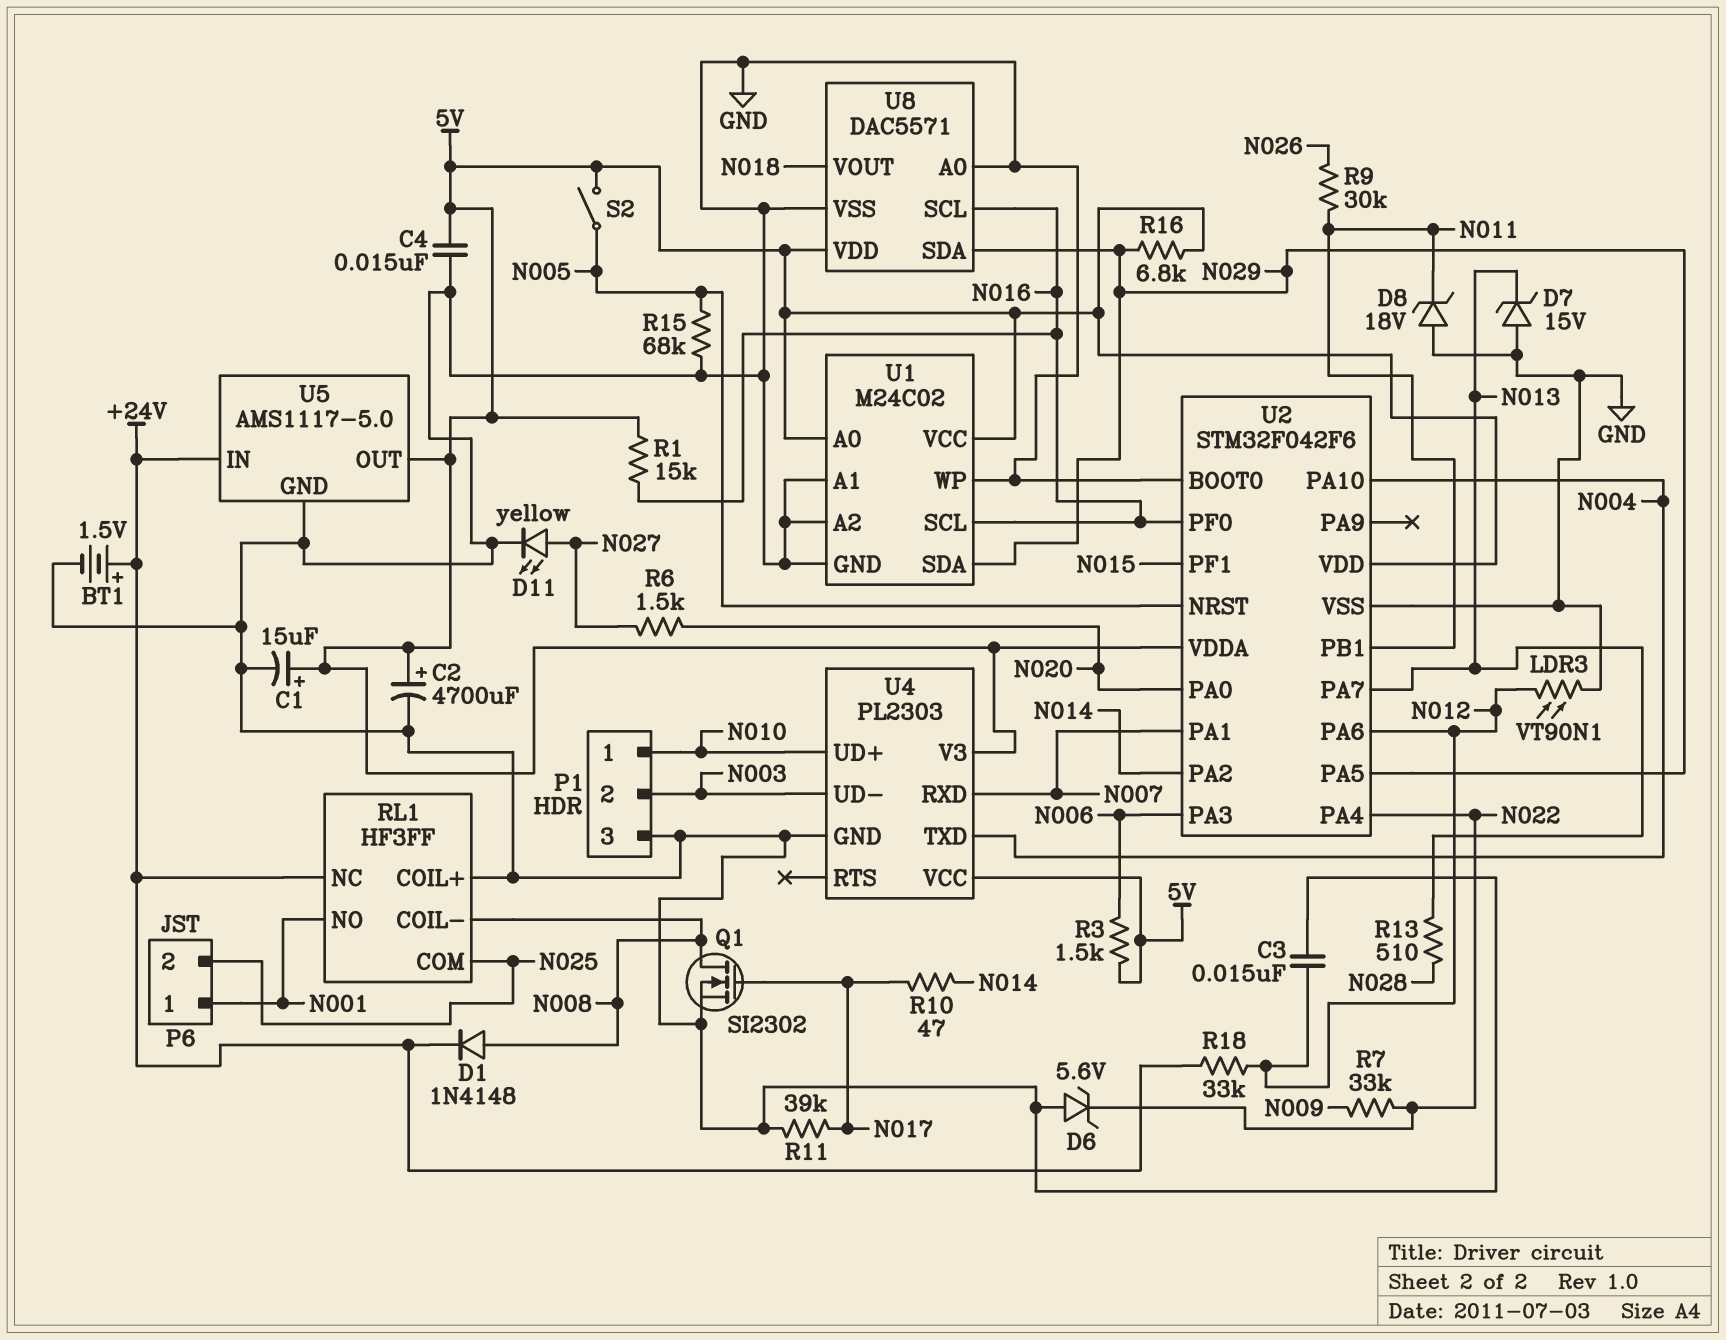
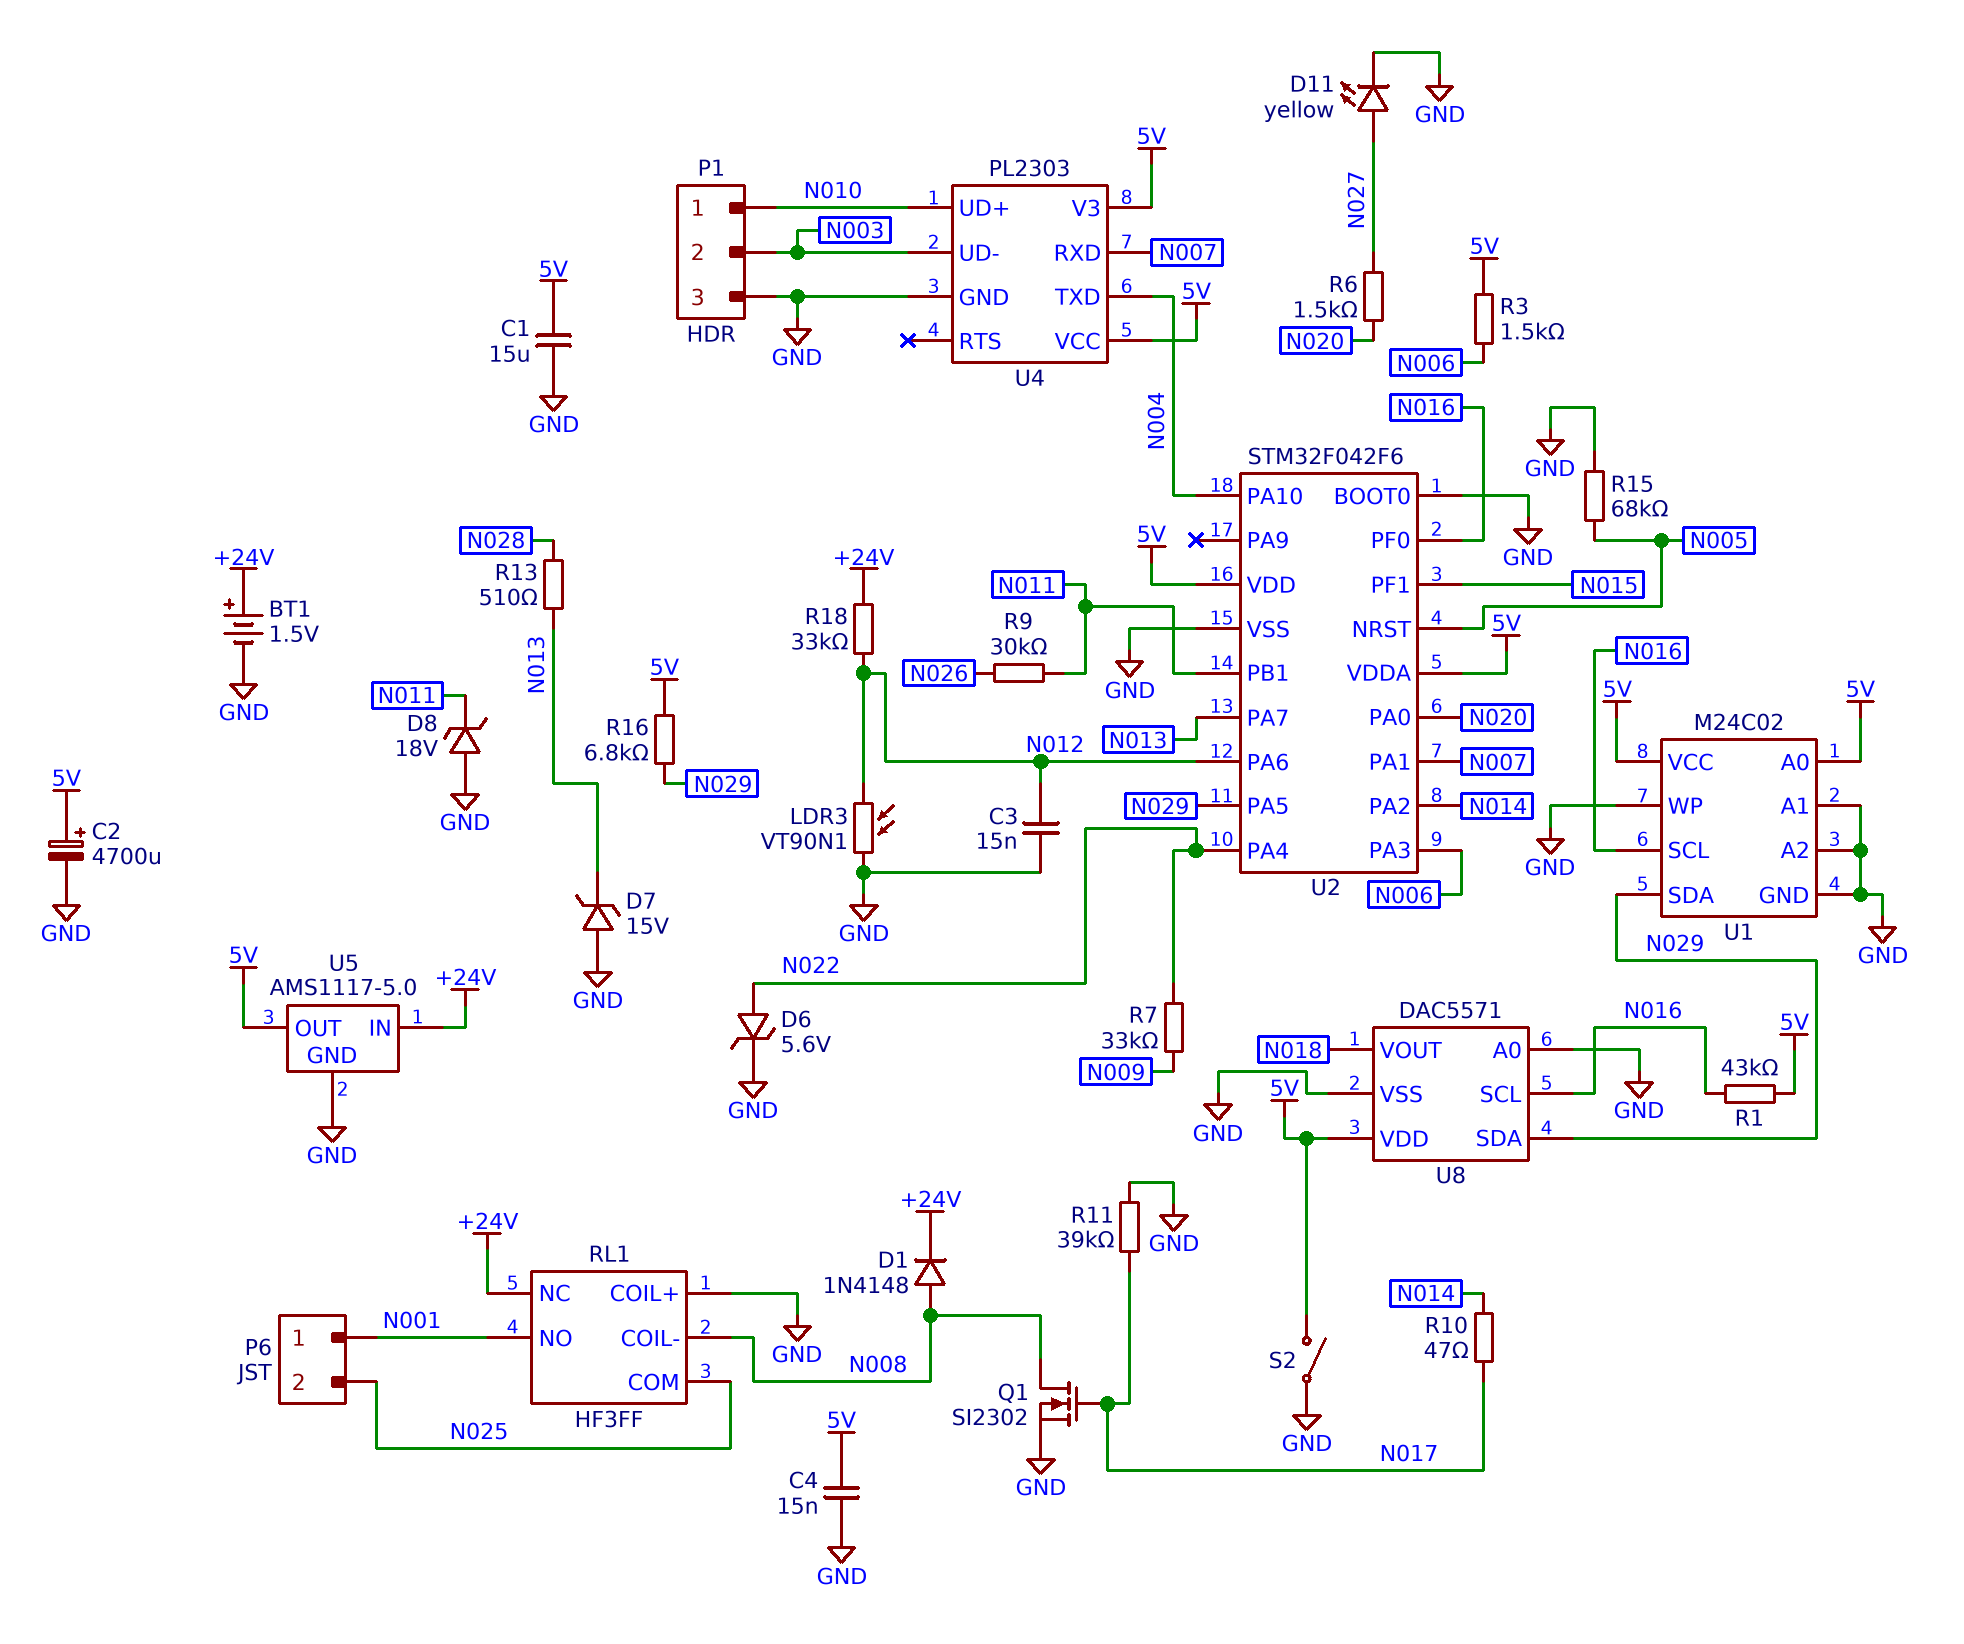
C1: 15uF (plus 5V, minus GND) -> 15uF (5V, GND)
D6: zener 5.6V (A GND, K N022) -> zener 5.6V (A N022, K GND)
R1: 15k (5V, N016) -> 43k (5V, N016)
S2: switch (5V, N005) -> switch (5V, GND)

